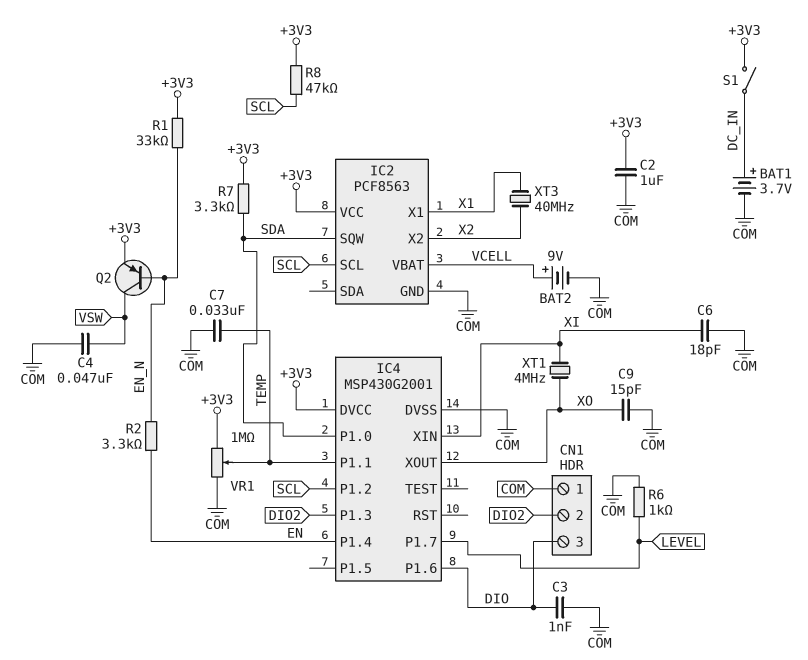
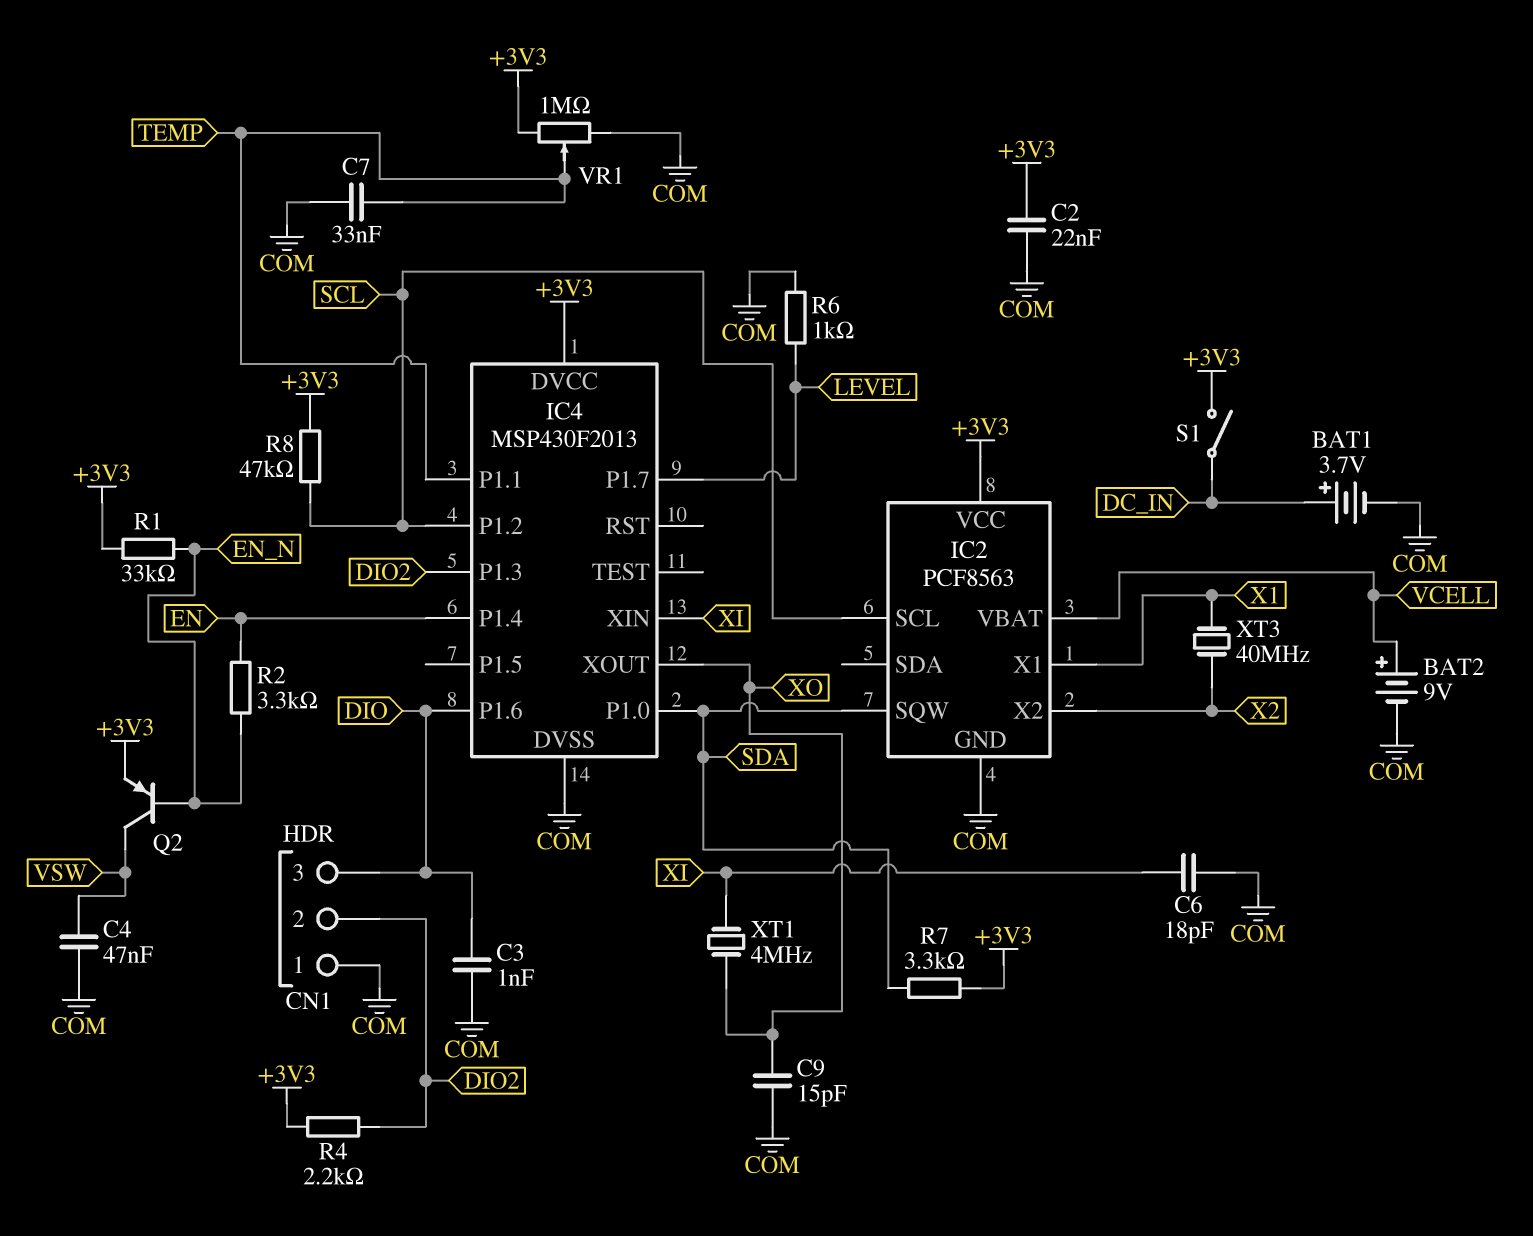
C2: 1uF (+3V3, COM) -> 22nF (+3V3, COM)
IC4: MSP430G2001 -> MSP430F2013
R4: none -> 2.2k (+3V3, DIO2)

